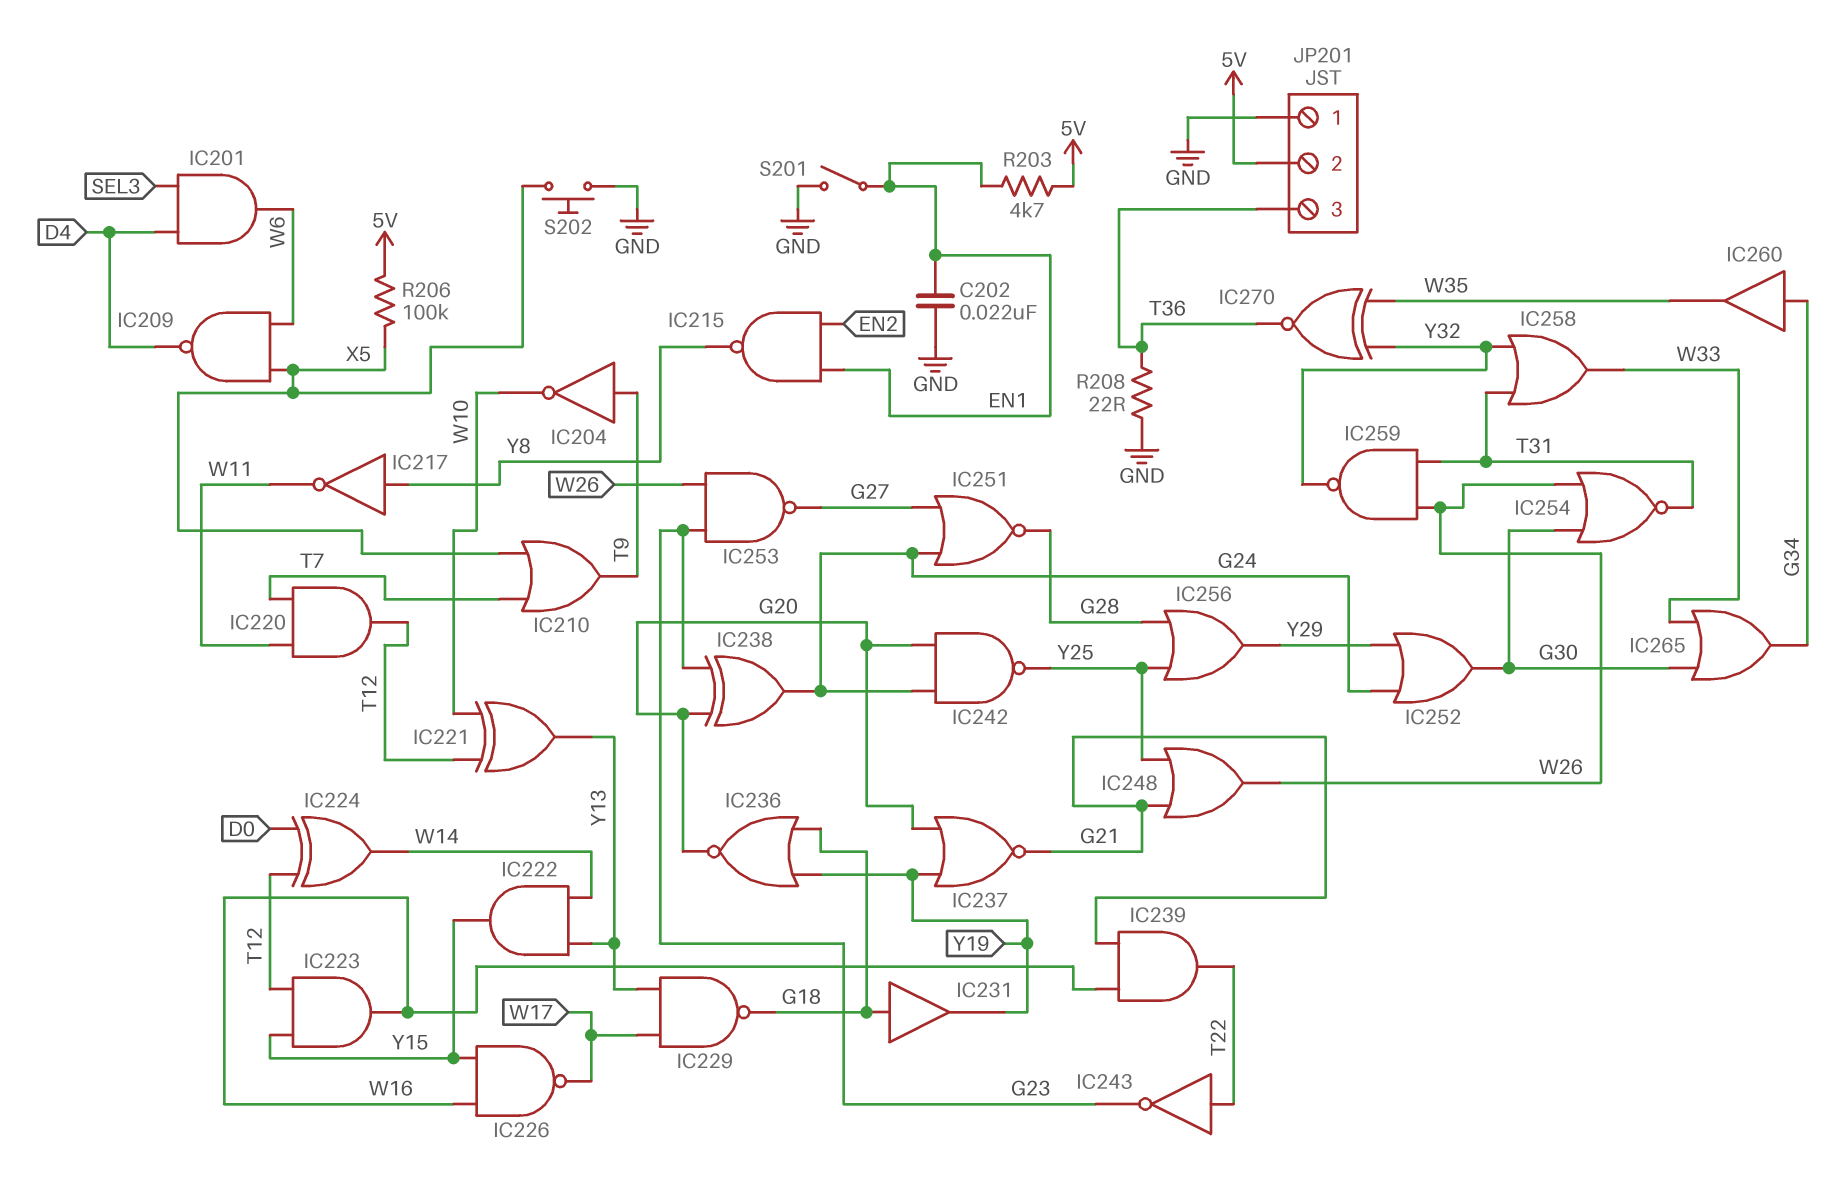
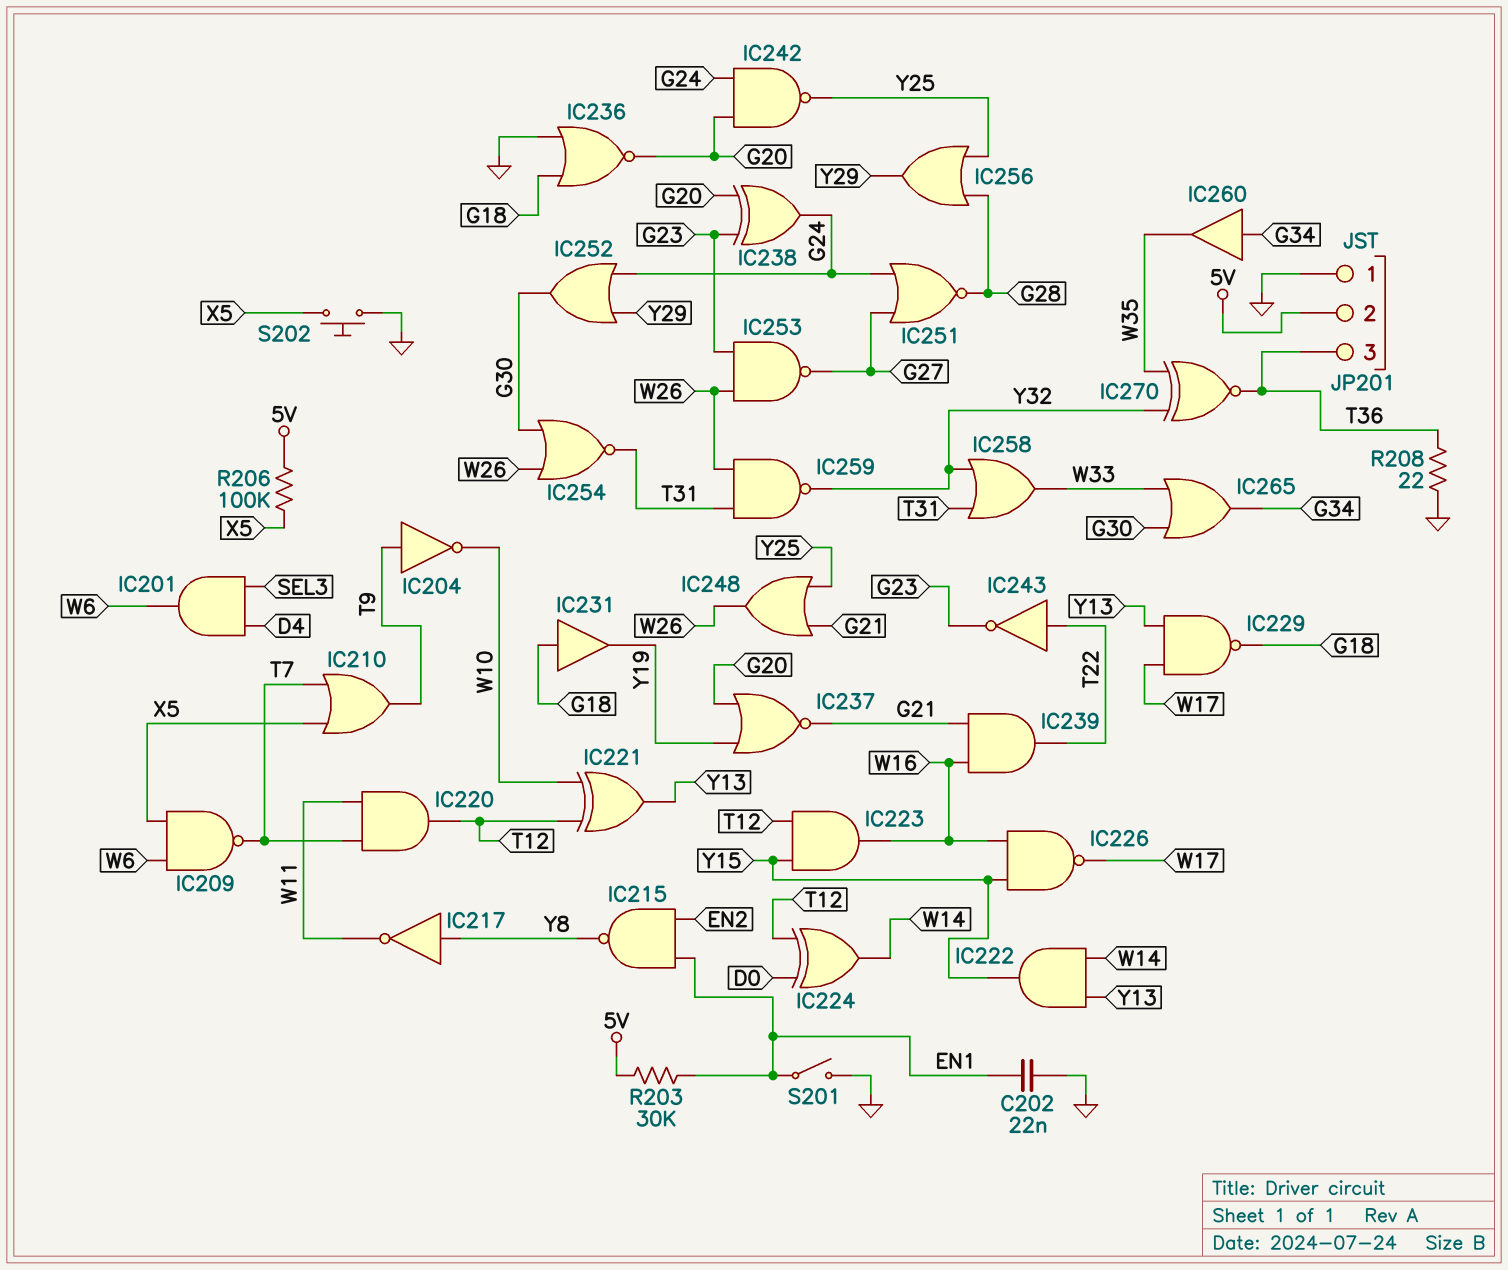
IC209: NAND (in W6, in X5, out D4) -> NAND (in W6, in X5, out T7)
IC236: NOR (in G18, in Y19, out G20) -> NOR (in G18, in GND, out G20)
R203: 4.7k (5V, EN1) -> 30k (5V, EN1)

